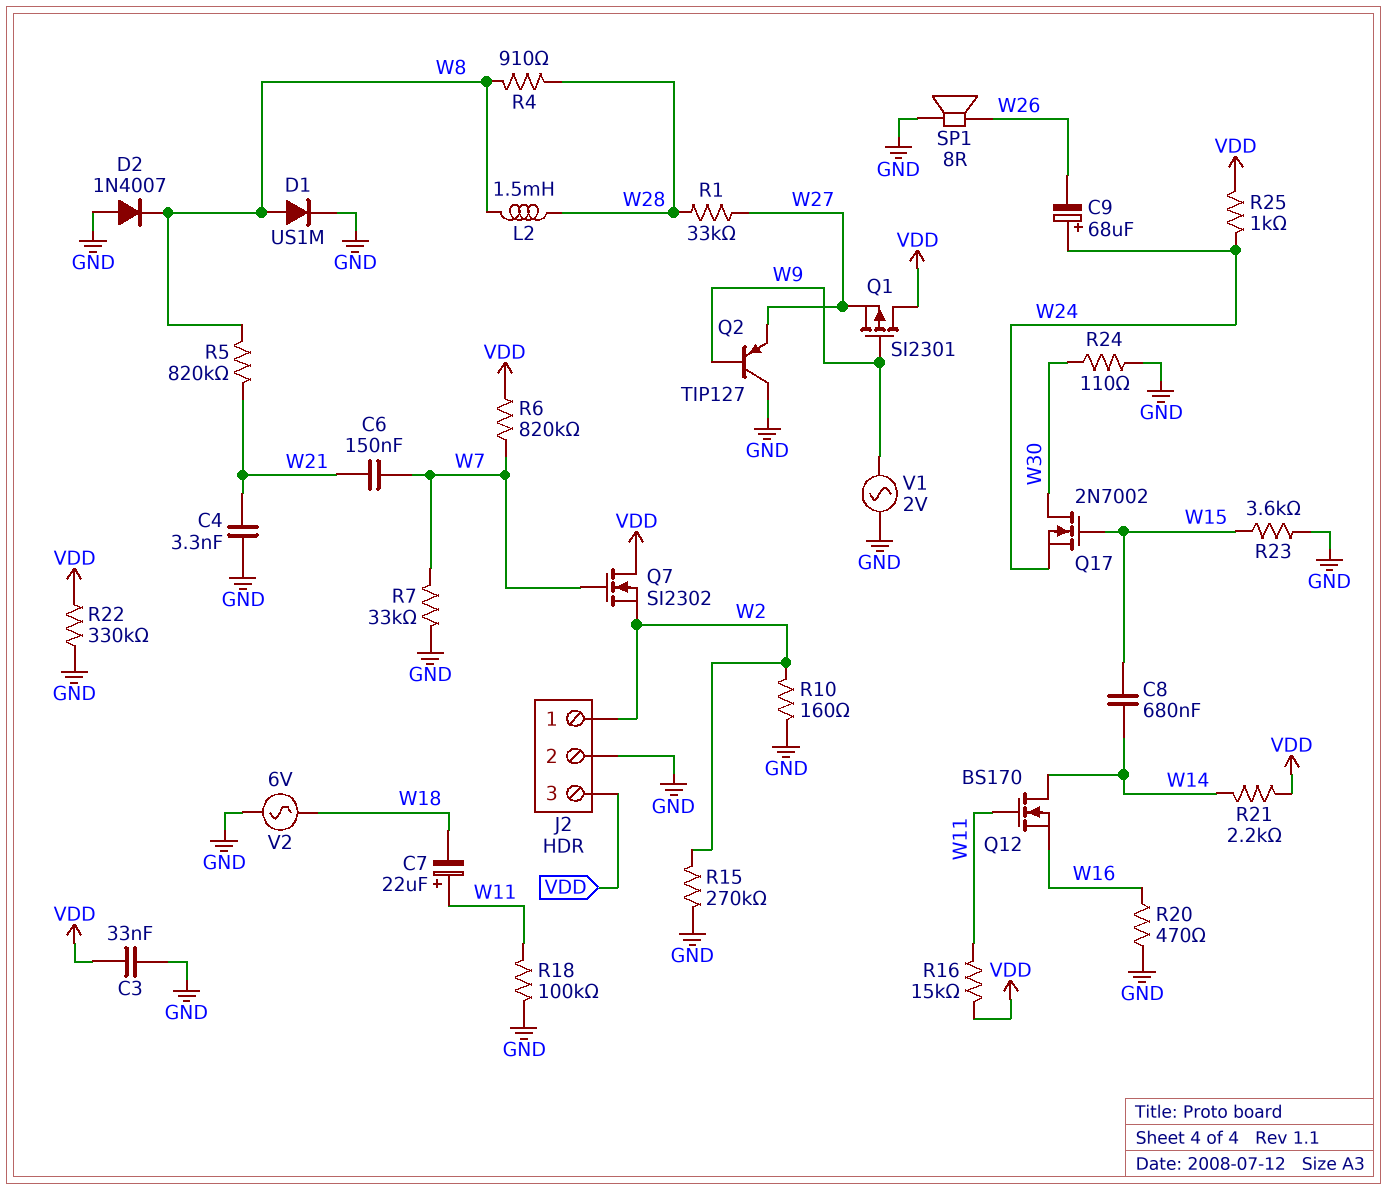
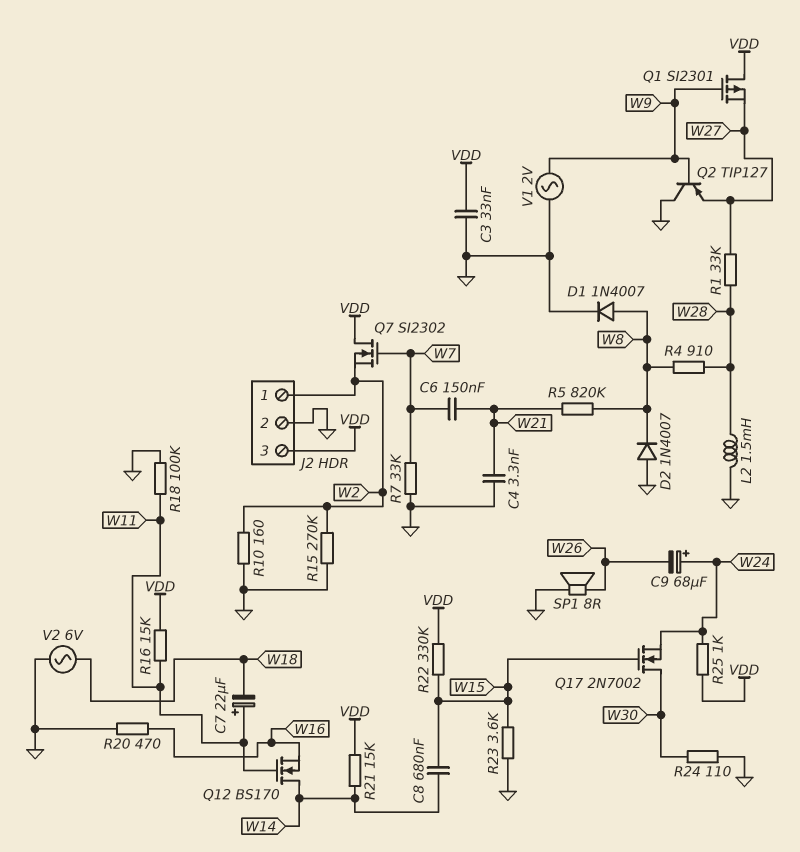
D1: diode US1M (A W8, K GND) -> diode 1N4007 (A W8, K GND)
L2: 1.5mH (W8, W28) -> 1.5mH (GND, W28)
R6: 820k (VDD, W7) -> none
R21: 2.2k (VDD, W14) -> 15k (VDD, W14)
R22: 330k (GND, VDD) -> 330k (VDD, W15)

